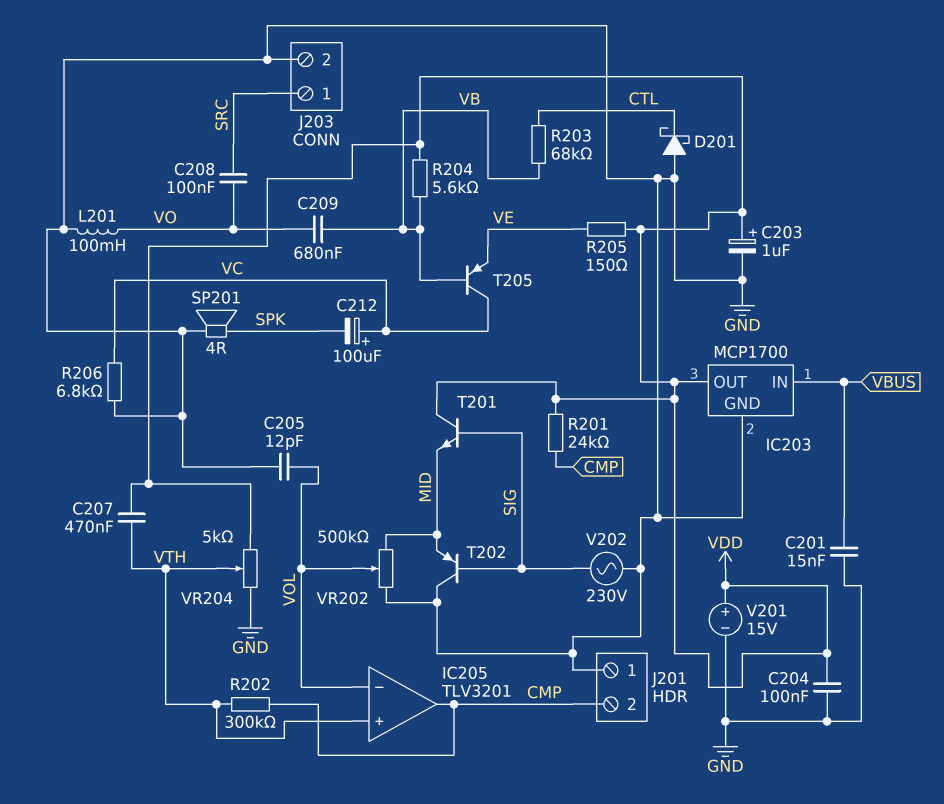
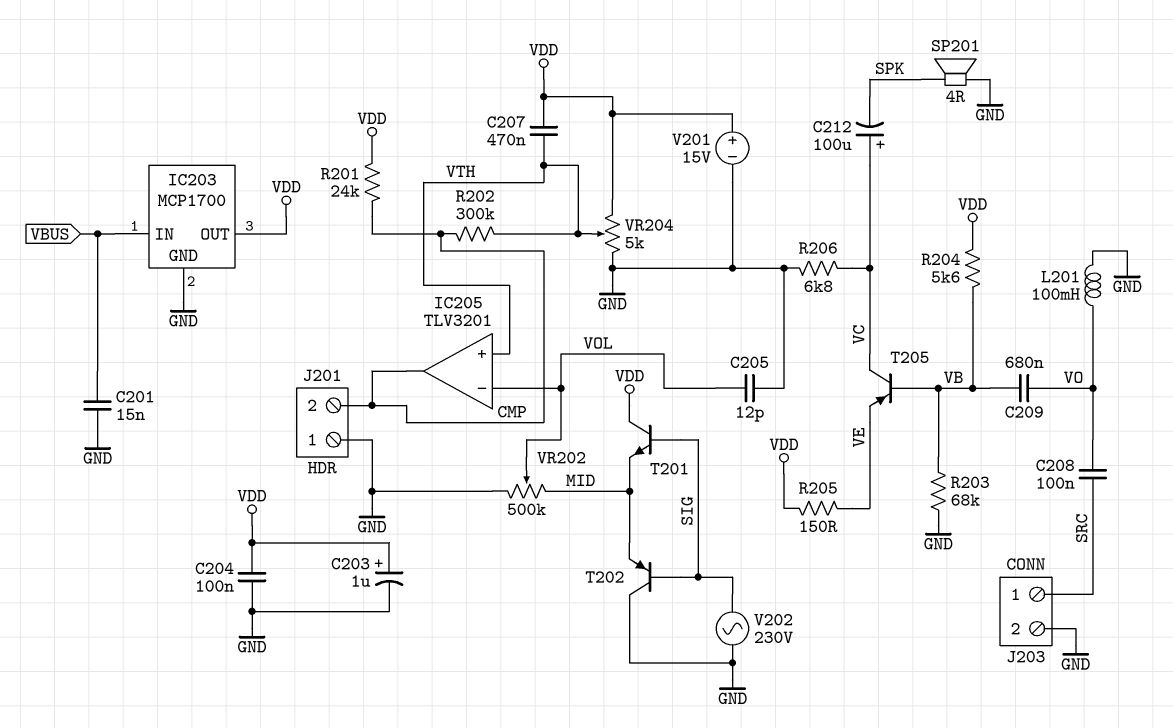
D201: schottky (A GND, K CTL) -> none
R203: 68k (CTL, VB) -> 68k (GND, VB)

